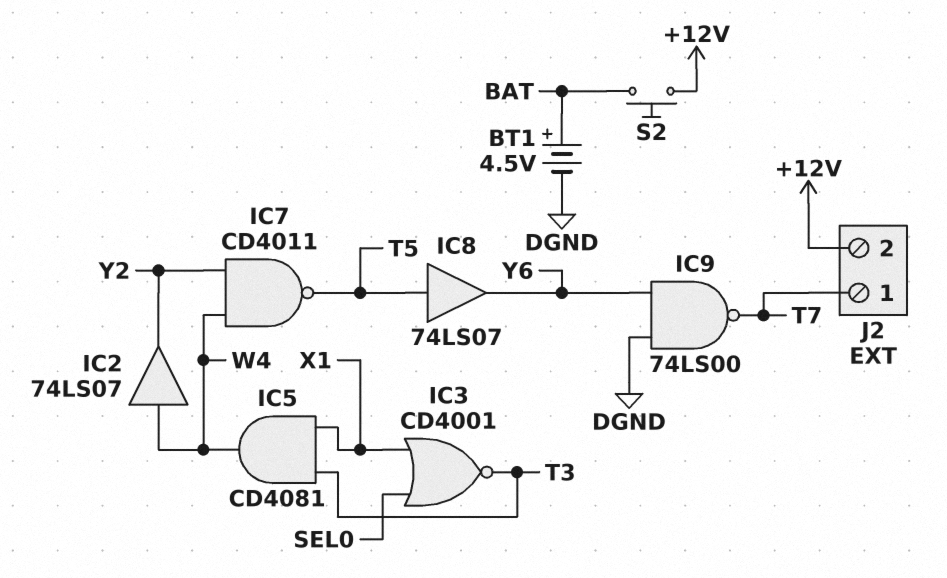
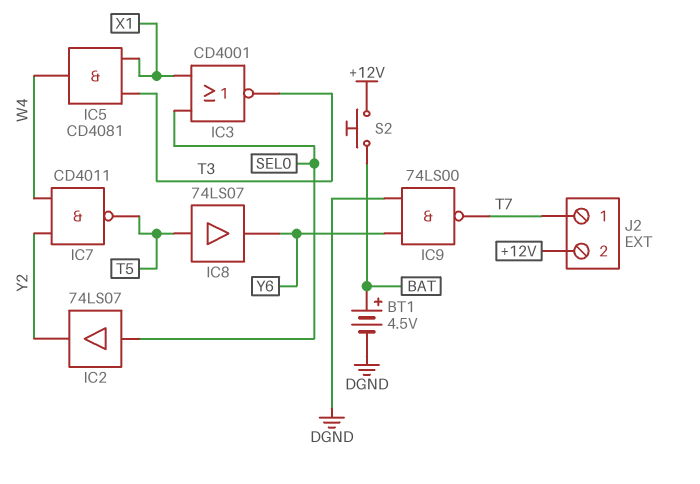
IC2: buffer 74LS07 (in W4, out Y2) -> buffer 74LS07 (in SEL0, out Y2)

